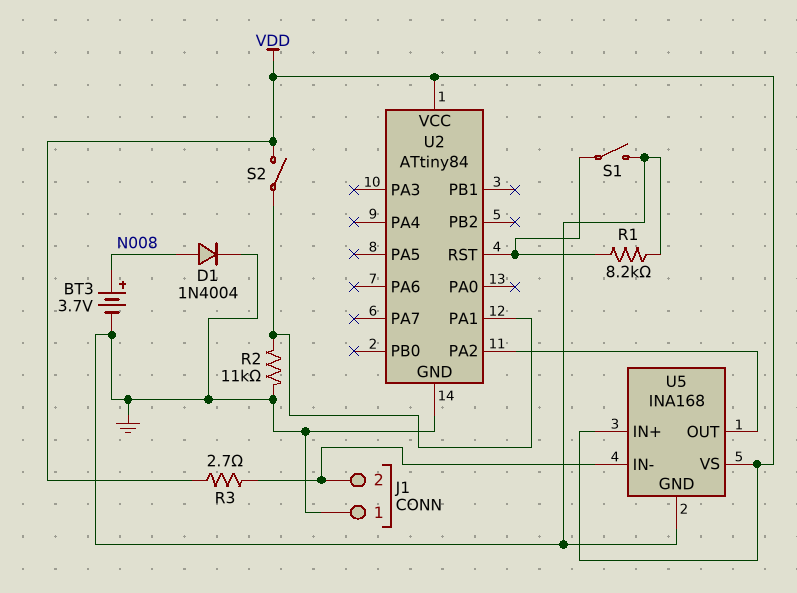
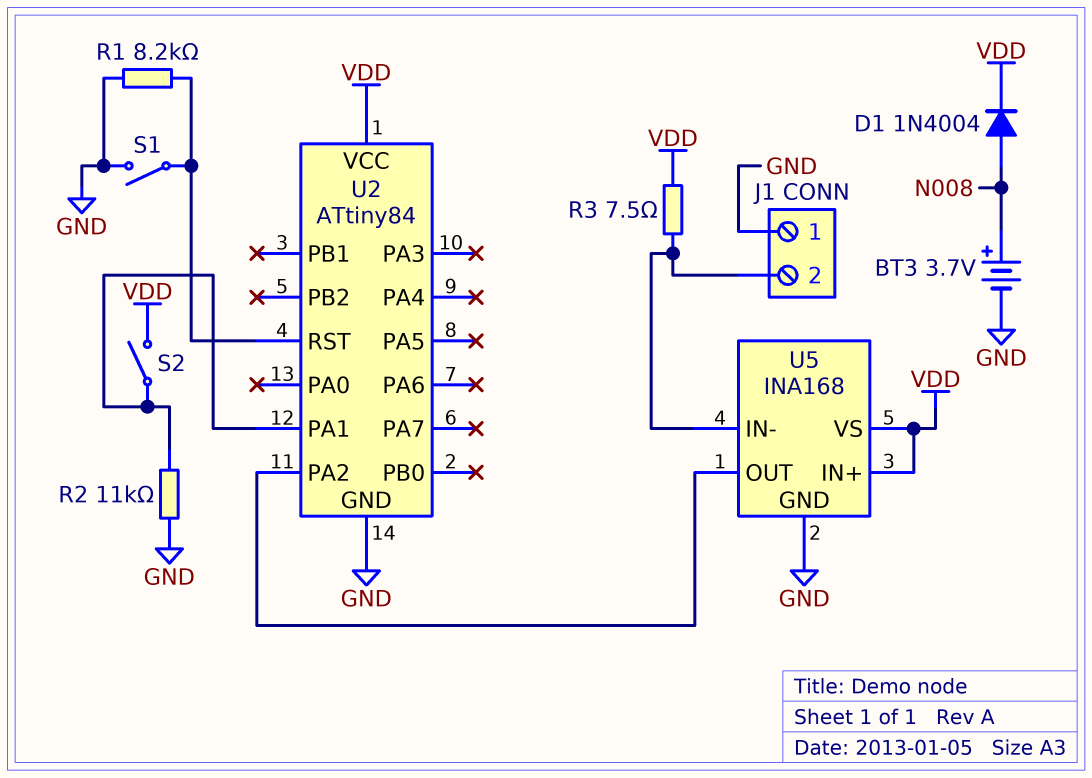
D1: diode 1N4004 (A N008, K GND) -> diode 1N4004 (A N008, K VDD)
R3: 2.7 (J1/2, VDD) -> 7.5 (J1/2, VDD)

